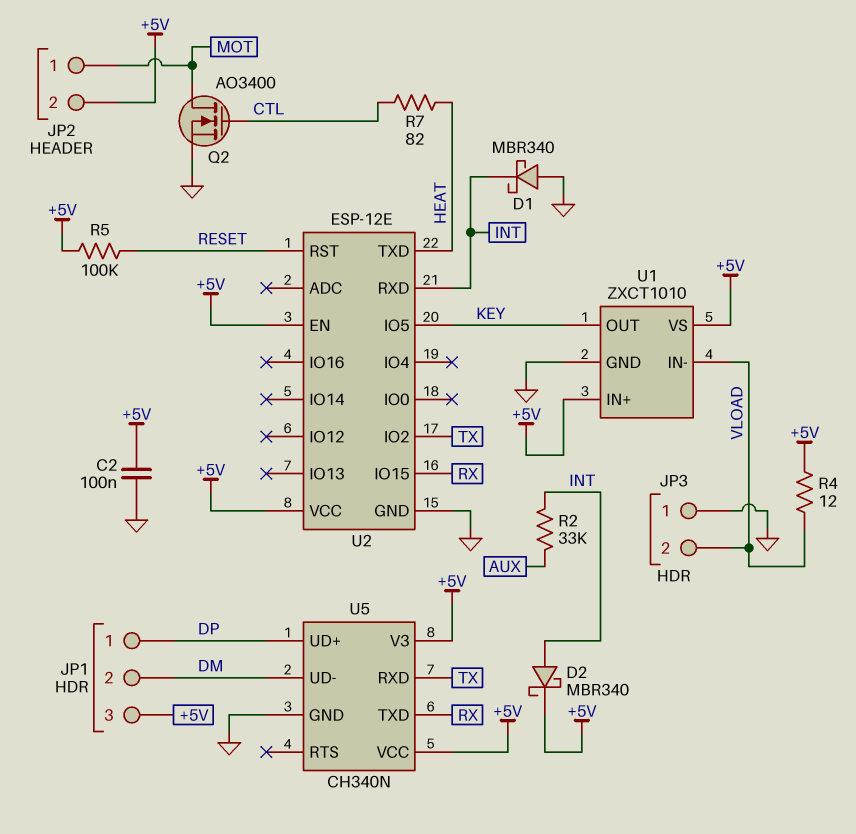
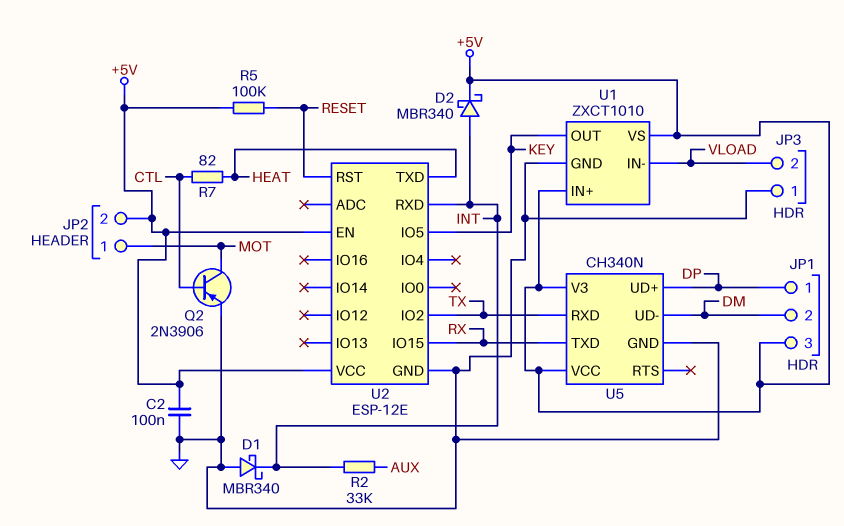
Q2: NMOS AO3400 (G CTL, D MOT, S GND) -> PNP 2N3906 (B CTL, C MOT, E GND)
R4: 12 (+5V, VLOAD) -> none

